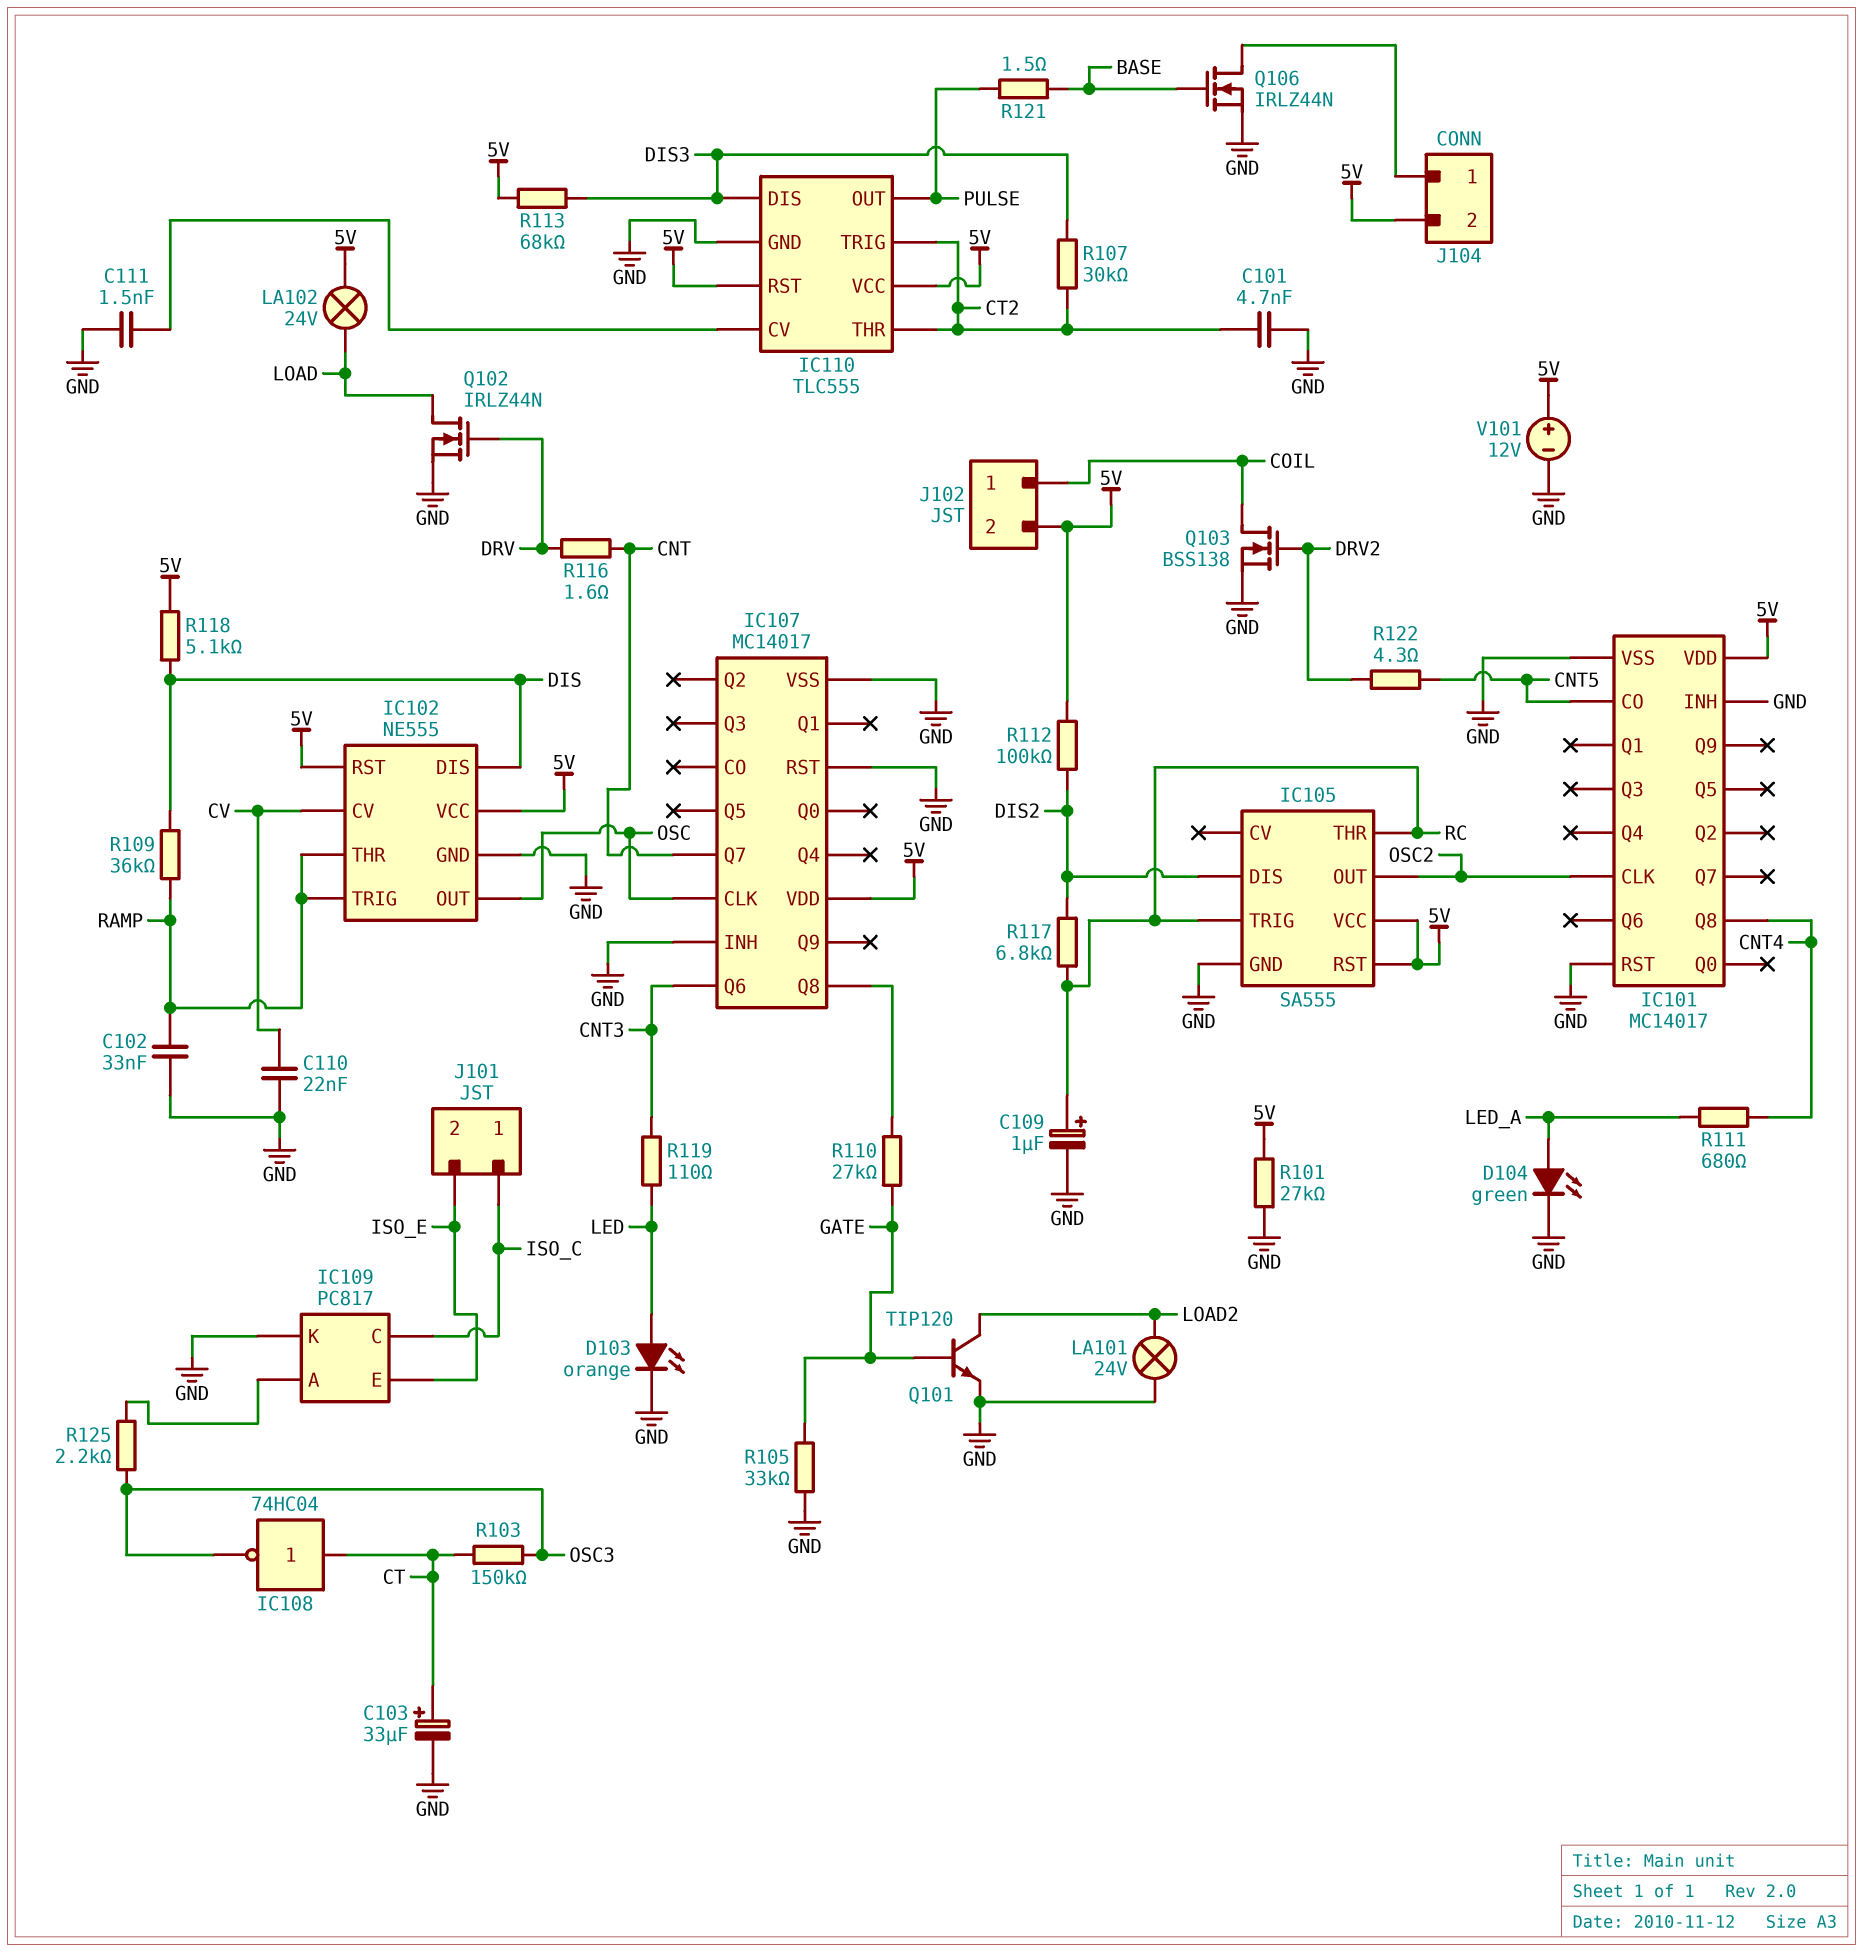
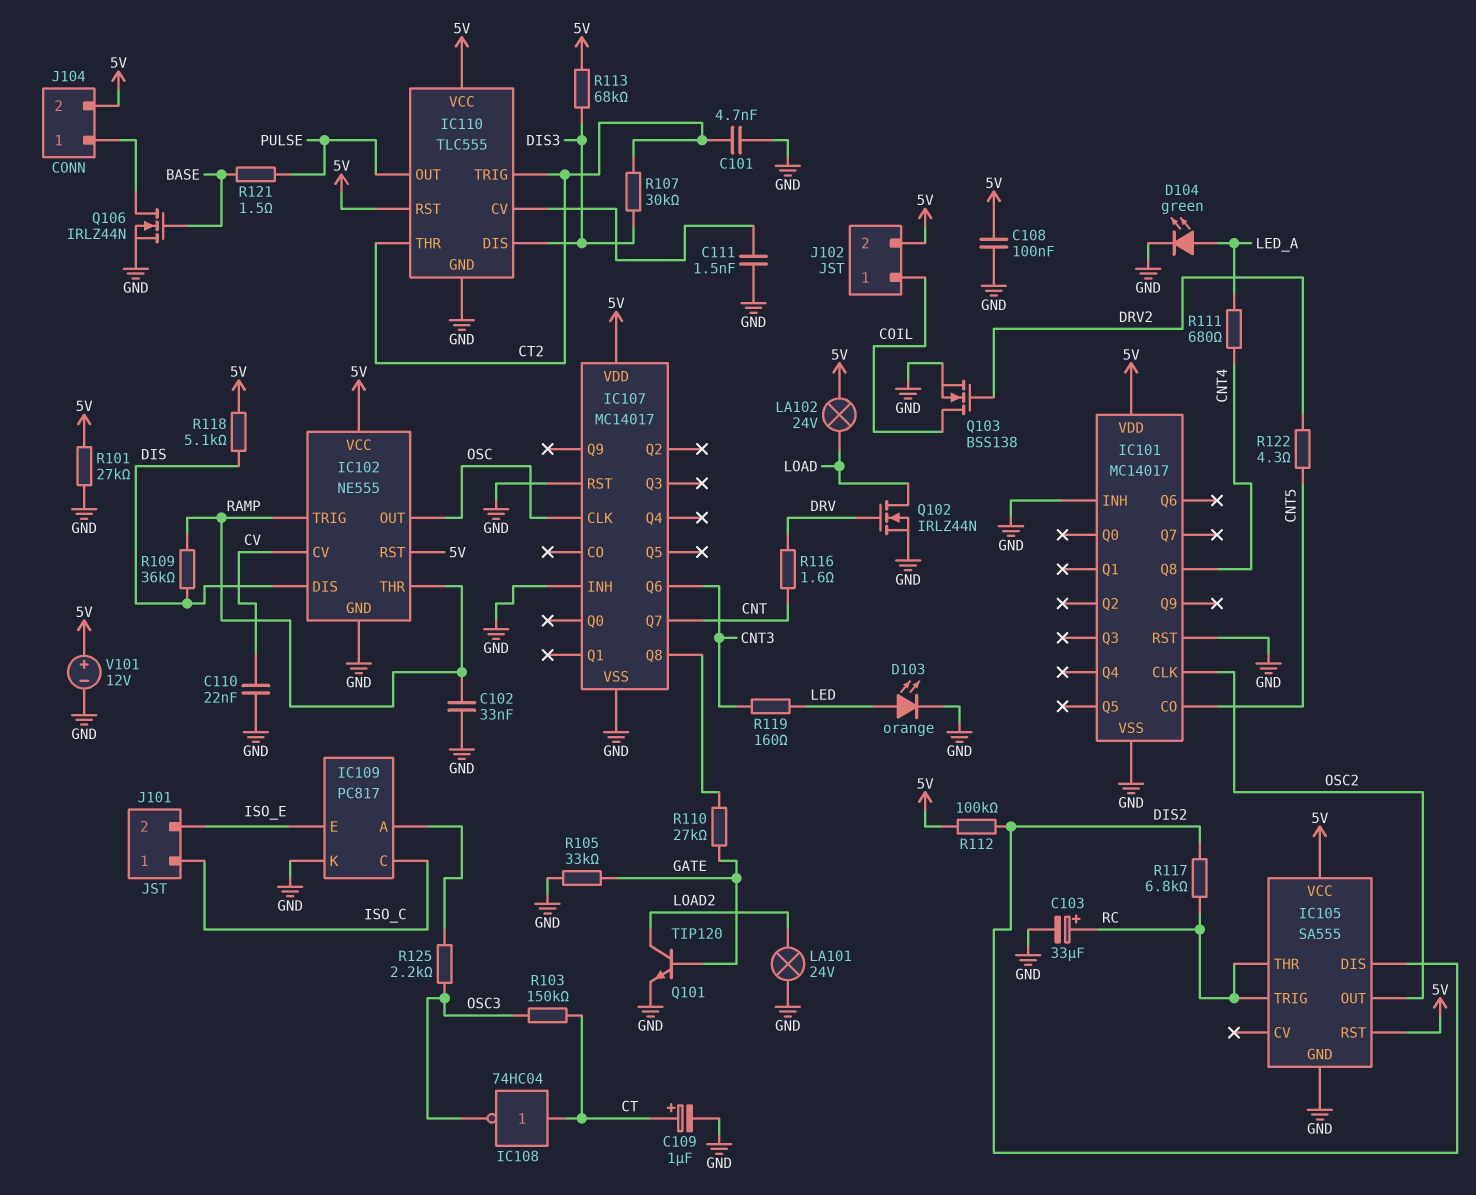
C103: 33uF (plus CT, minus GND) -> 33uF (plus RC, minus GND)
C108: none -> 100nF (5V, GND)
C109: 1uF (plus RC, minus GND) -> 1uF (plus CT, minus GND)
R119: 110 (CNT3, LED) -> 160 (CNT3, LED)

